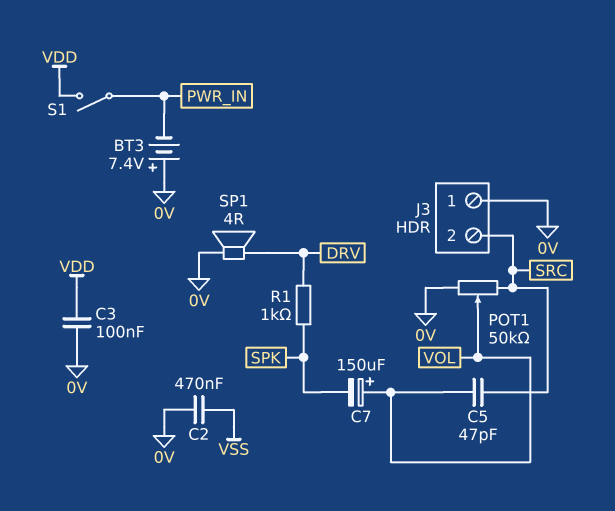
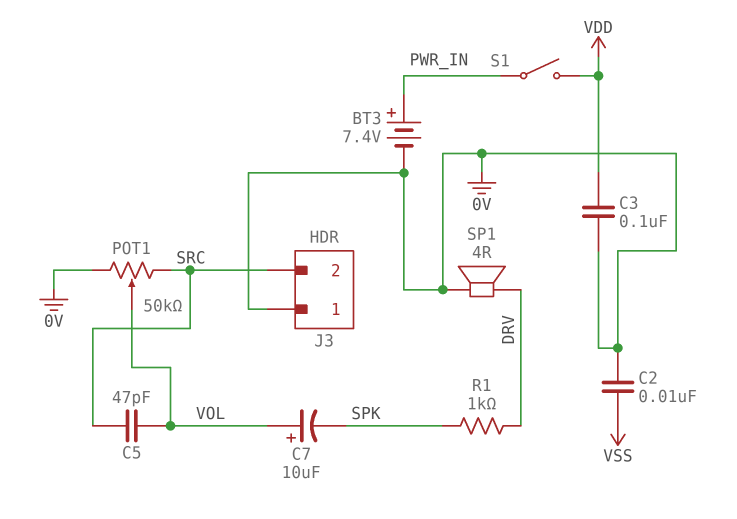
BT3: 7.4V (plus 0V, minus PWR_IN) -> 7.4V (plus PWR_IN, minus 0V)
C2: 470nF (0V, VSS) -> 10nF (0V, VSS)
C7: 150uF (plus VOL, minus SPK) -> 10uF (plus VOL, minus SPK)

